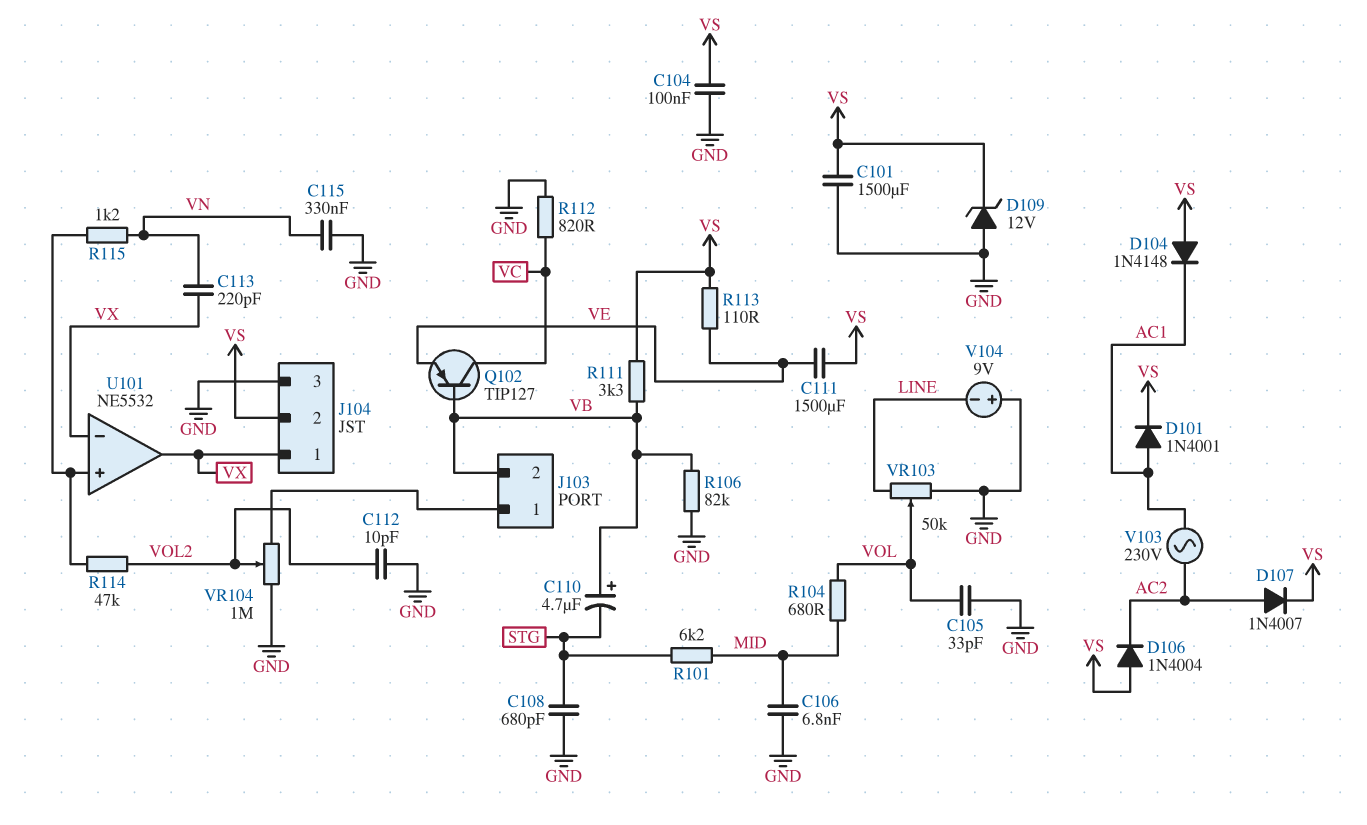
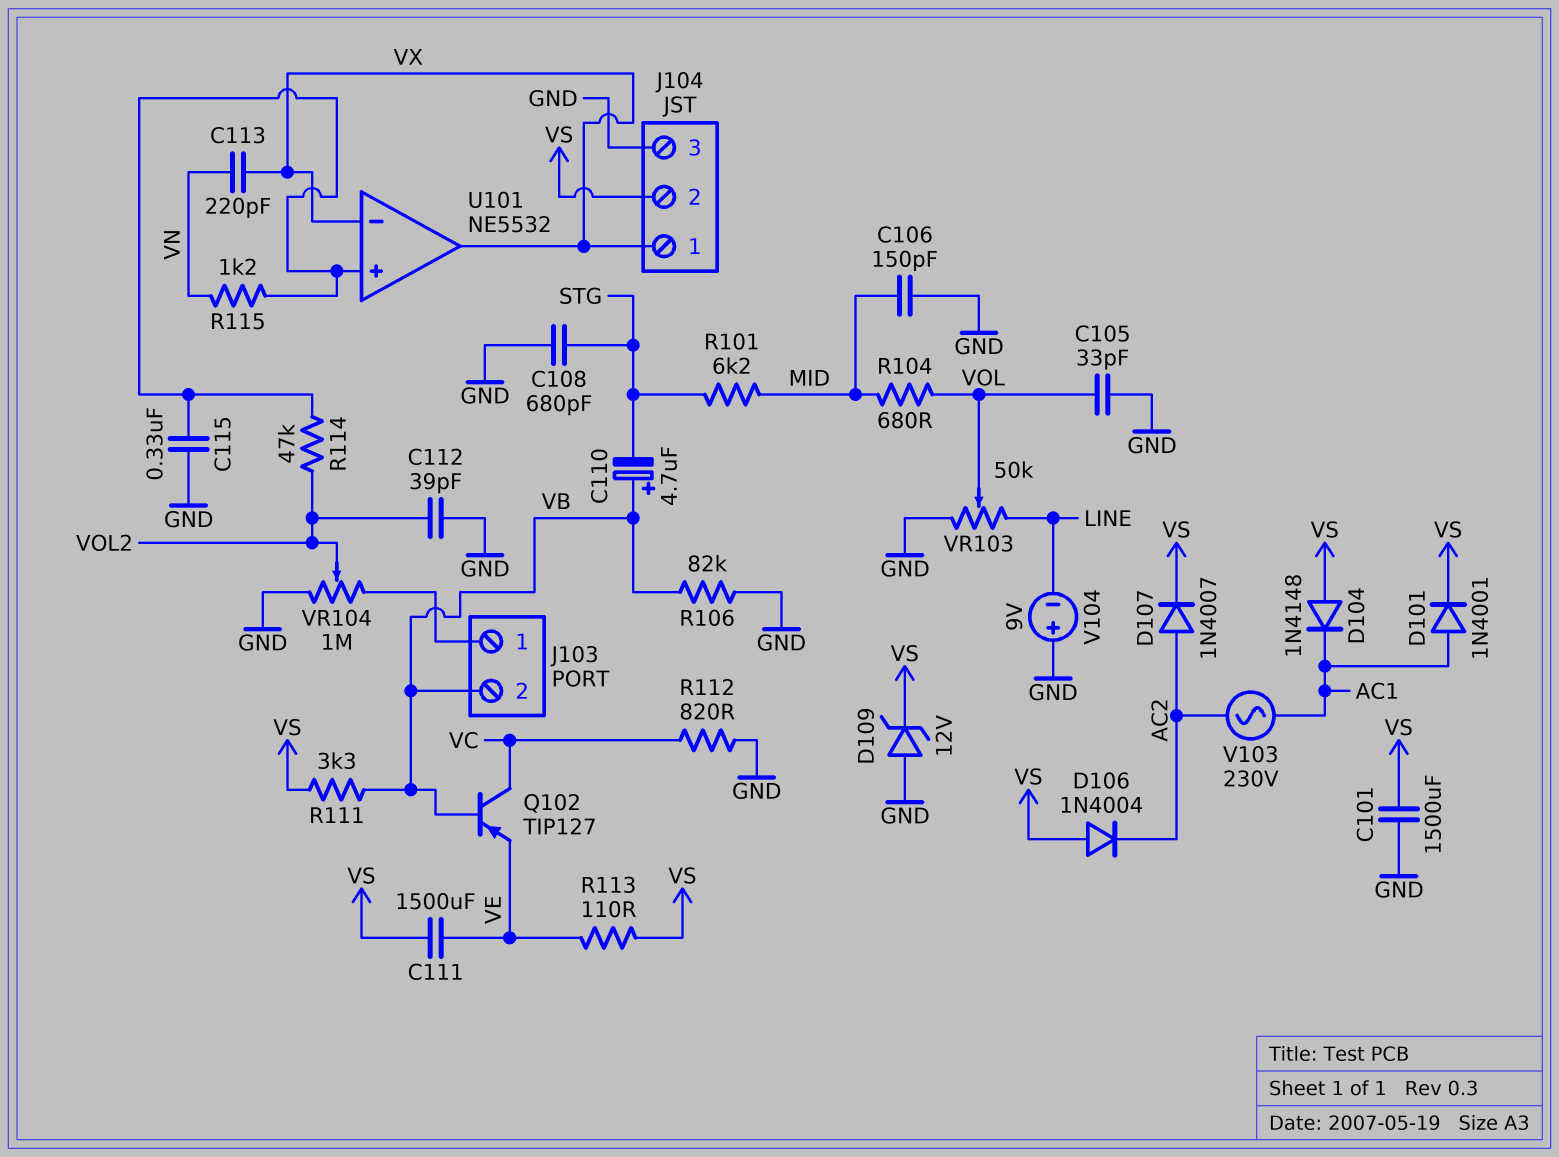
C104: 100nF (GND, VS) -> none
C106: 6.8nF (GND, MID) -> 150pF (GND, MID)
C112: 10pF (GND, VOL2) -> 39pF (GND, VOL2)
C115: 330nF (GND, VN) -> 330nF (GND, U101/in+)

